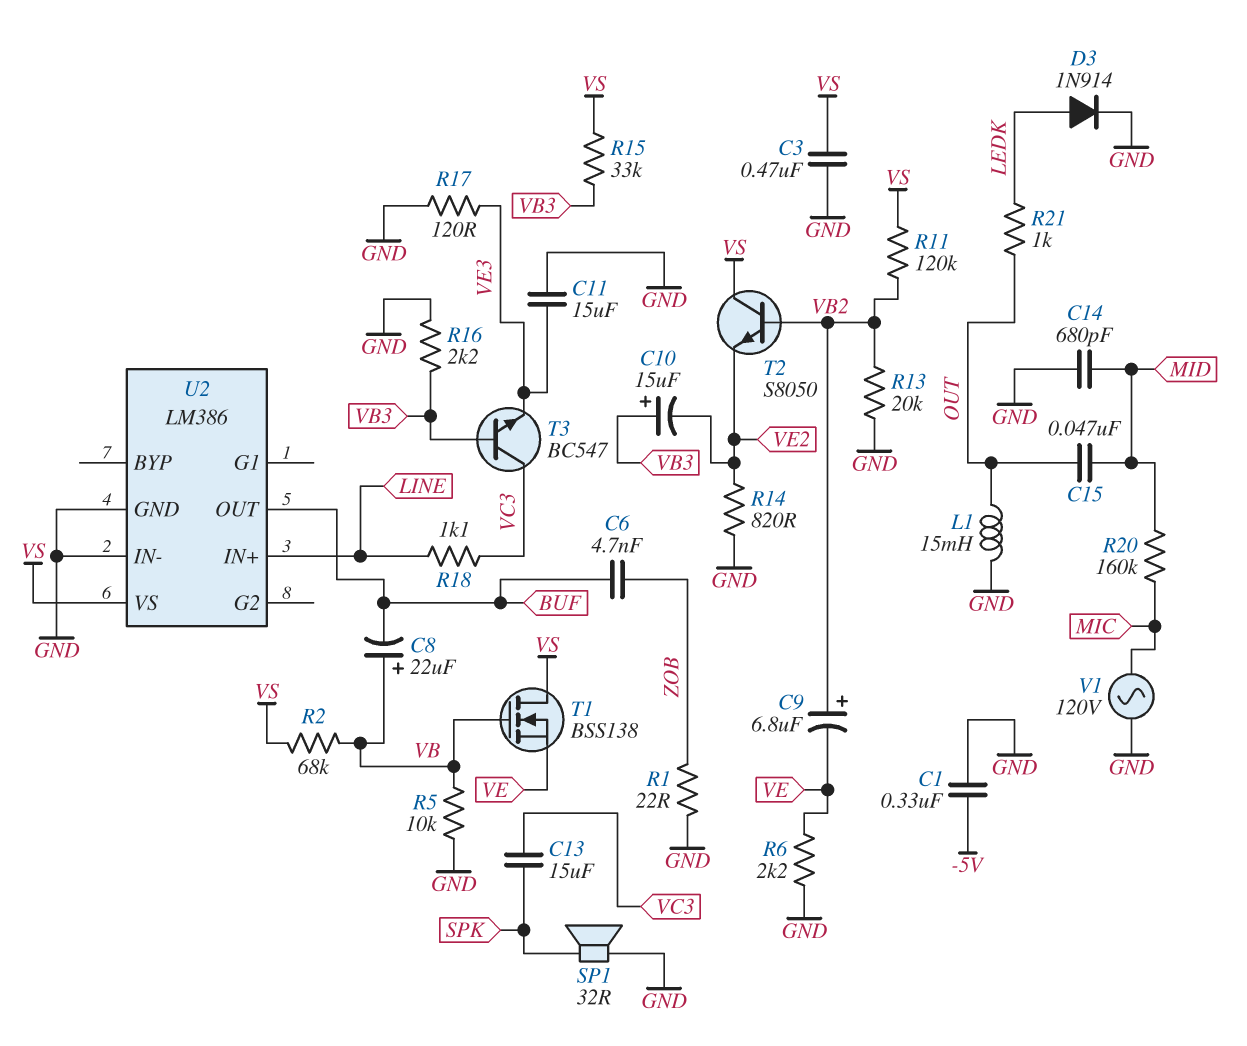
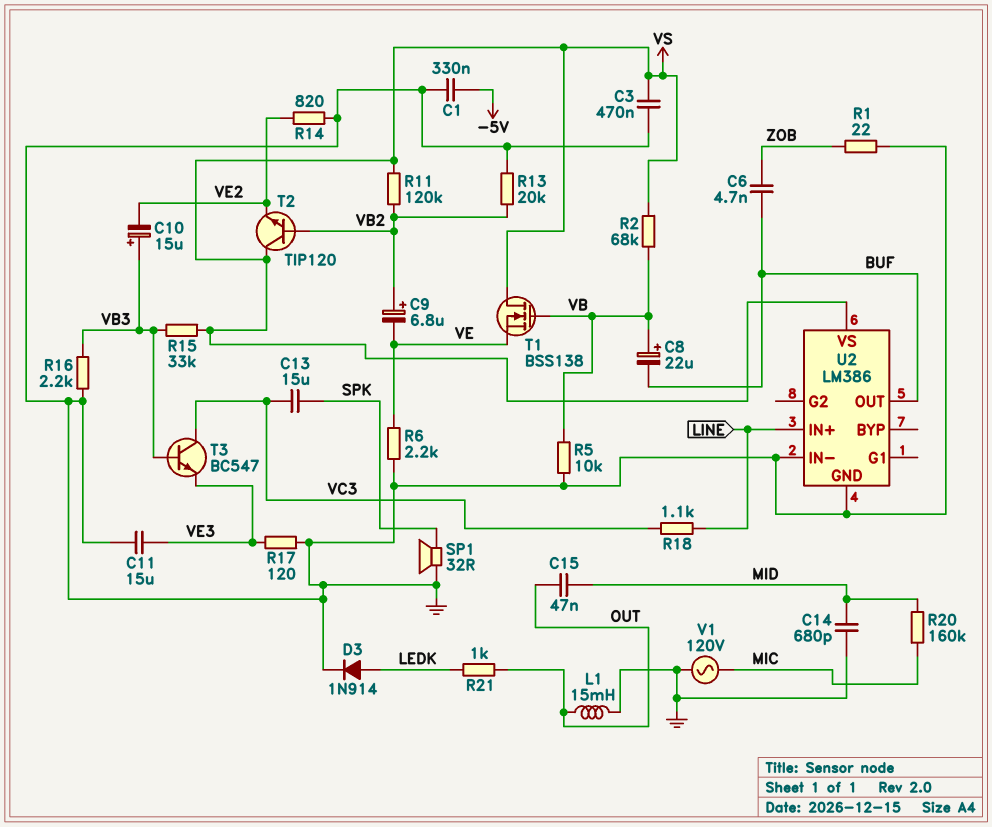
T2: NPN S8050 (B VB2, C VS, E VE2) -> NPN TIP120 (B VB2, C VS, E VE2)

